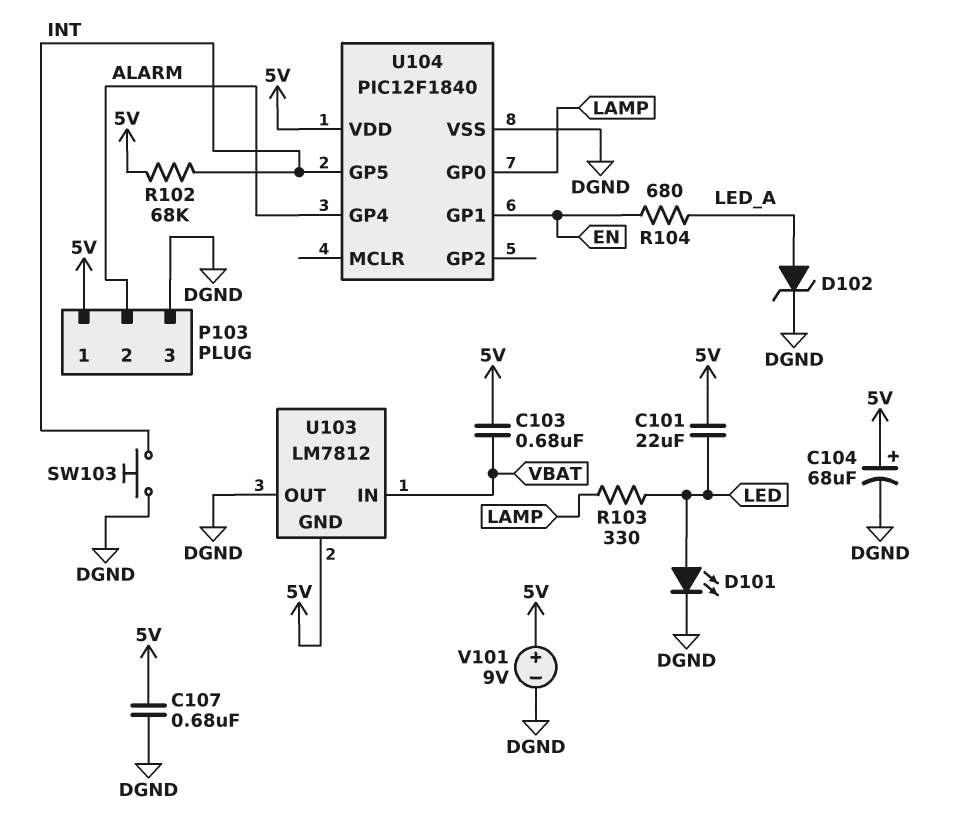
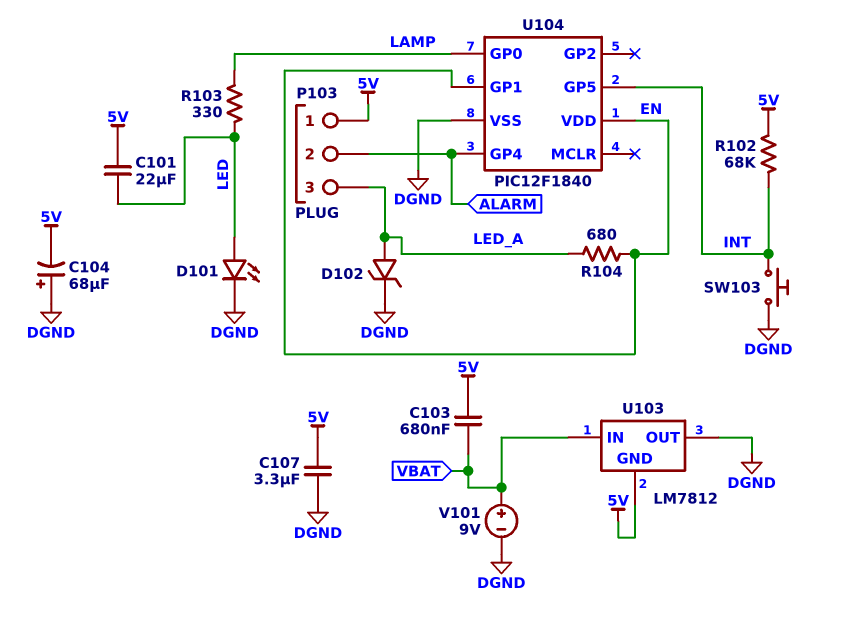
C104: 68uF (plus 5V, minus DGND) -> 68uF (plus DGND, minus 5V)
C107: 680nF (5V, DGND) -> 3.3uF (5V, DGND)
P103 pin 3: DGND -> LED_A
U104 pin VDD: 5V -> EN
V101: 9V (plus 5V, minus DGND) -> 9V (plus VBAT, minus DGND)

